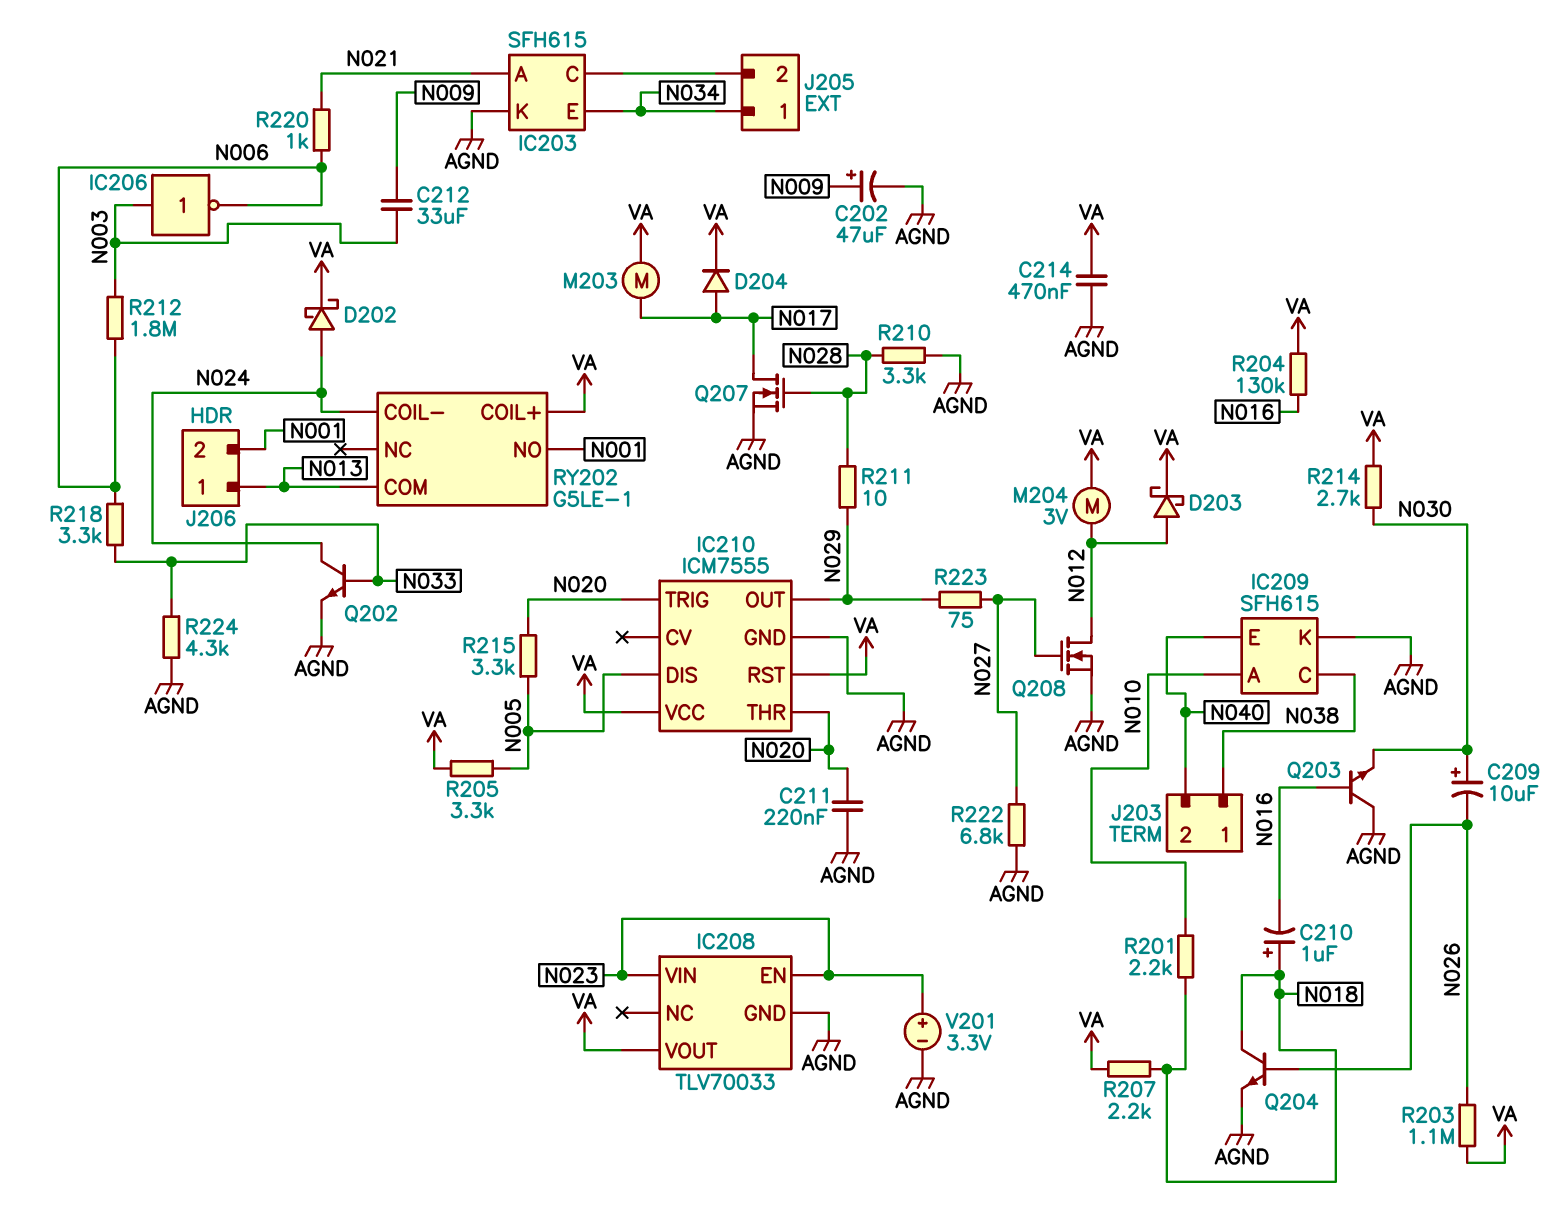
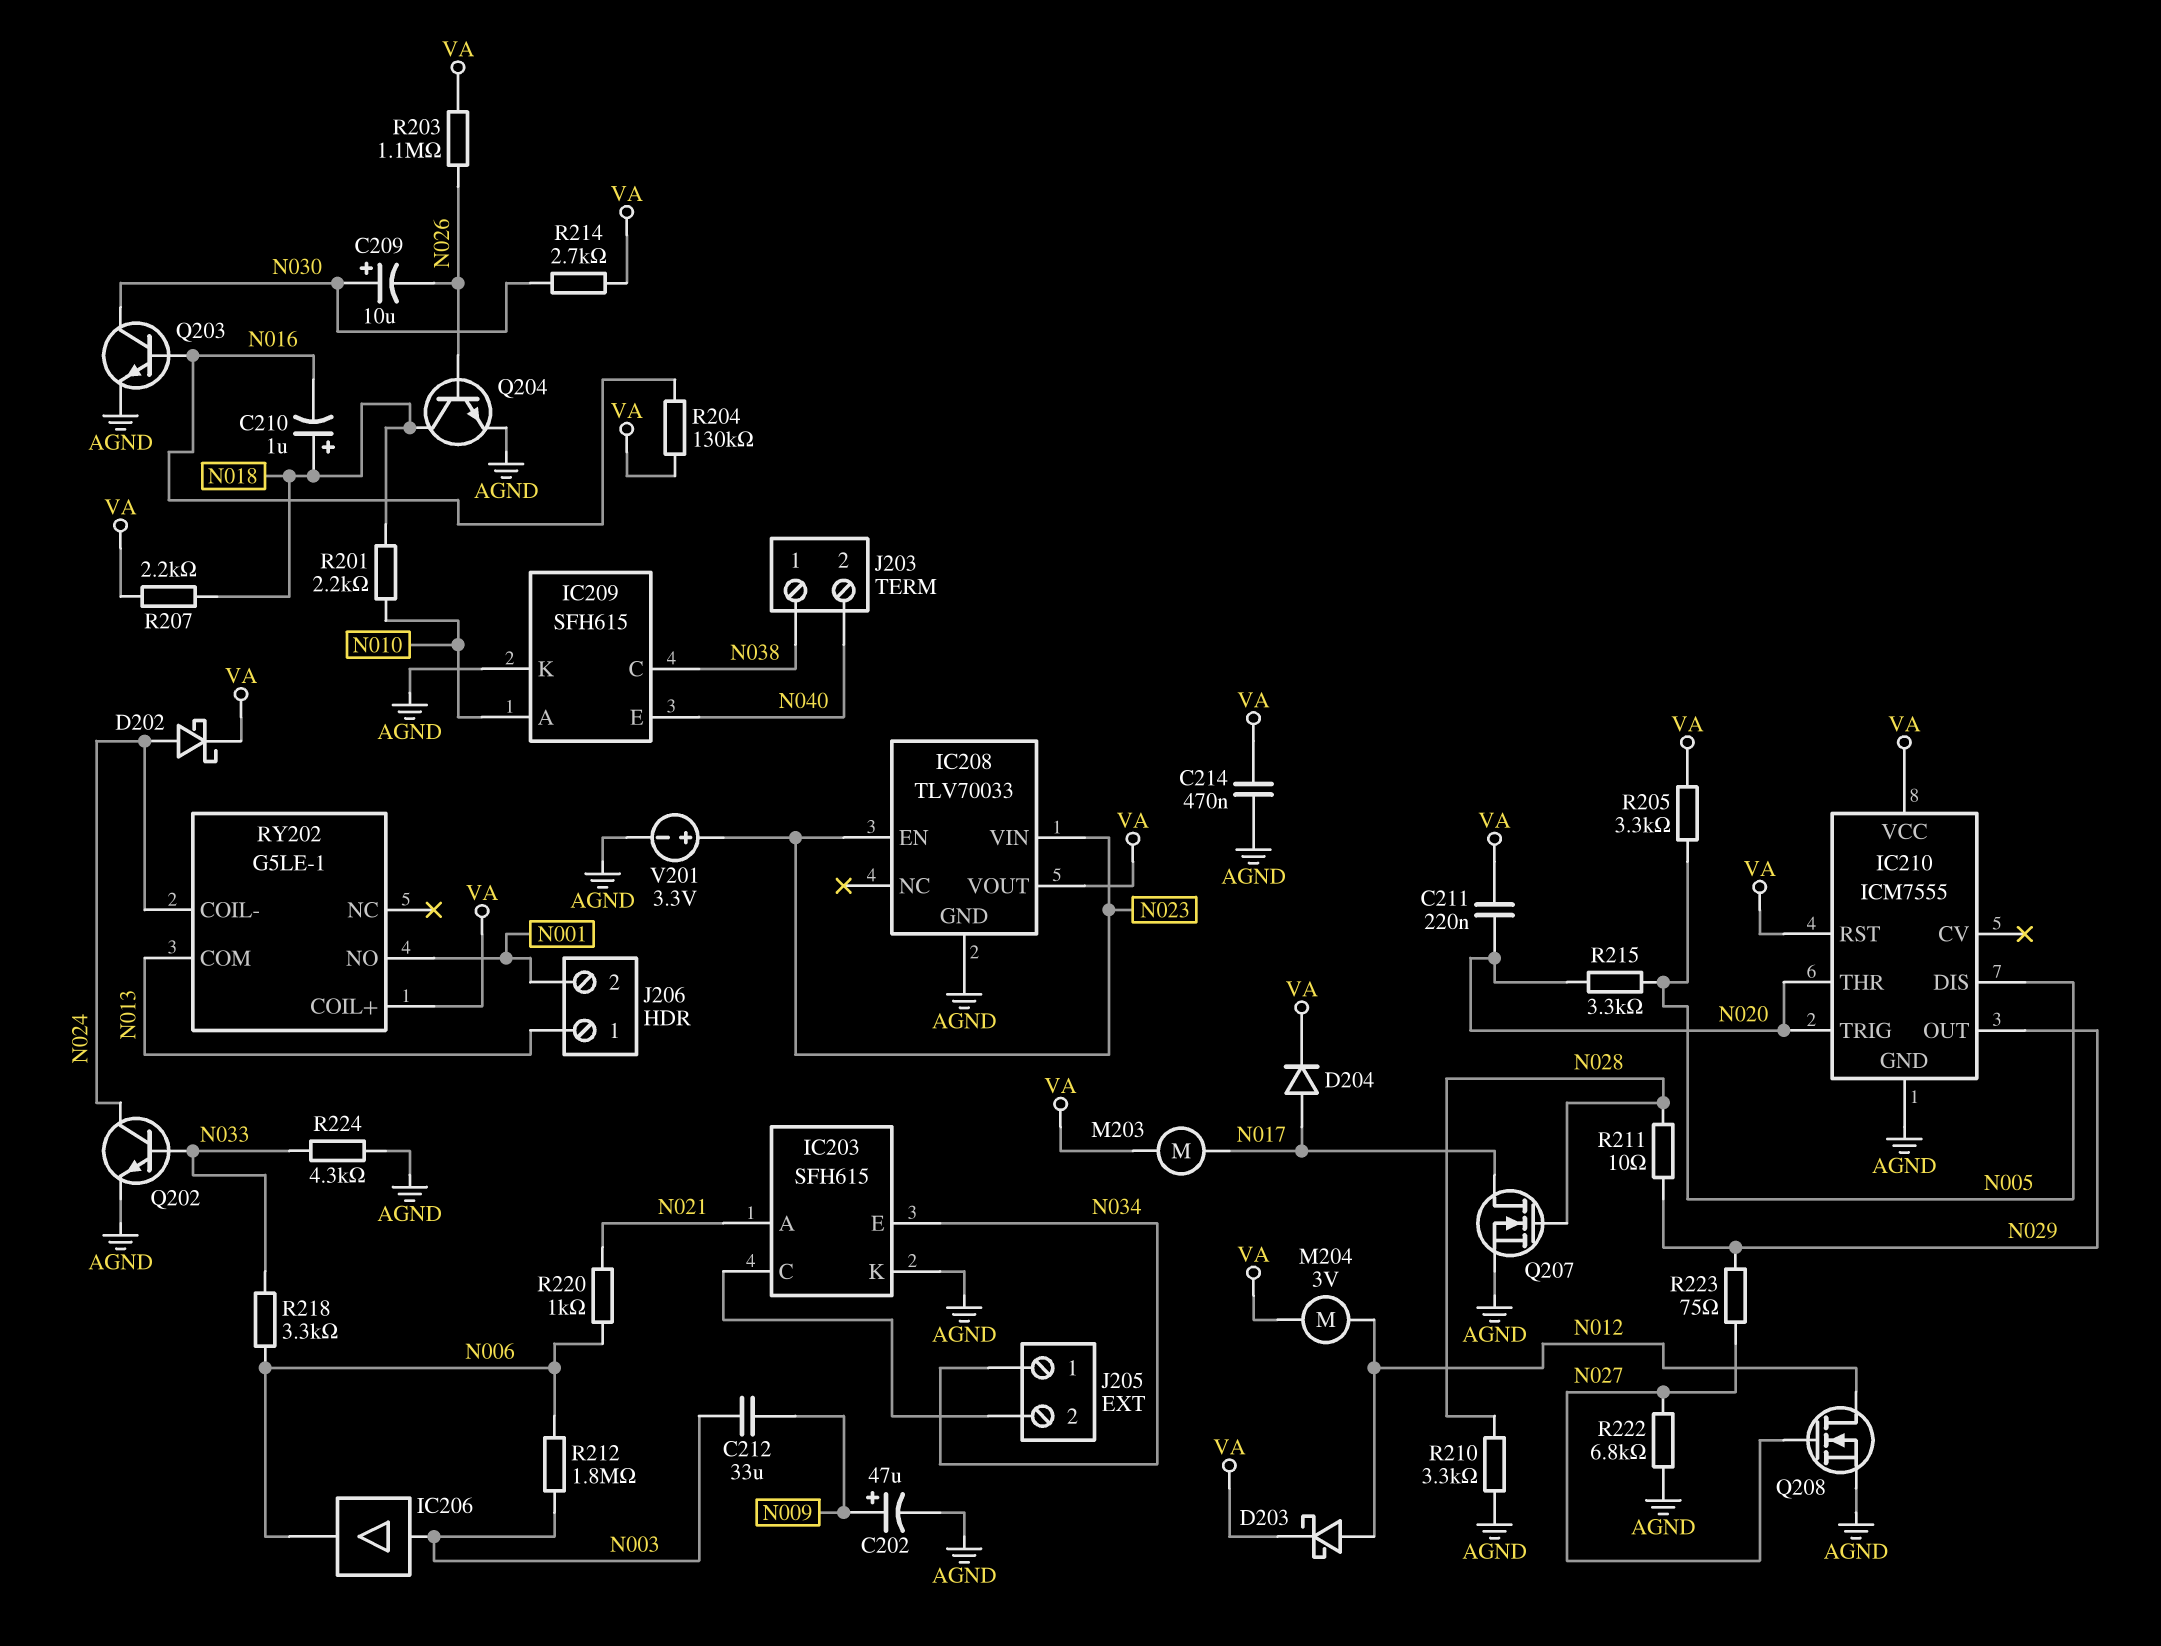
C211: 220nF (AGND, N020) -> 220nF (N020, VA)
IC206: NOT (in N003, out N006) -> buffer (in N003, out N006)
Q203: NPN (B N016, C AGND, E N030) -> NPN (B N016, C N030, E AGND)

